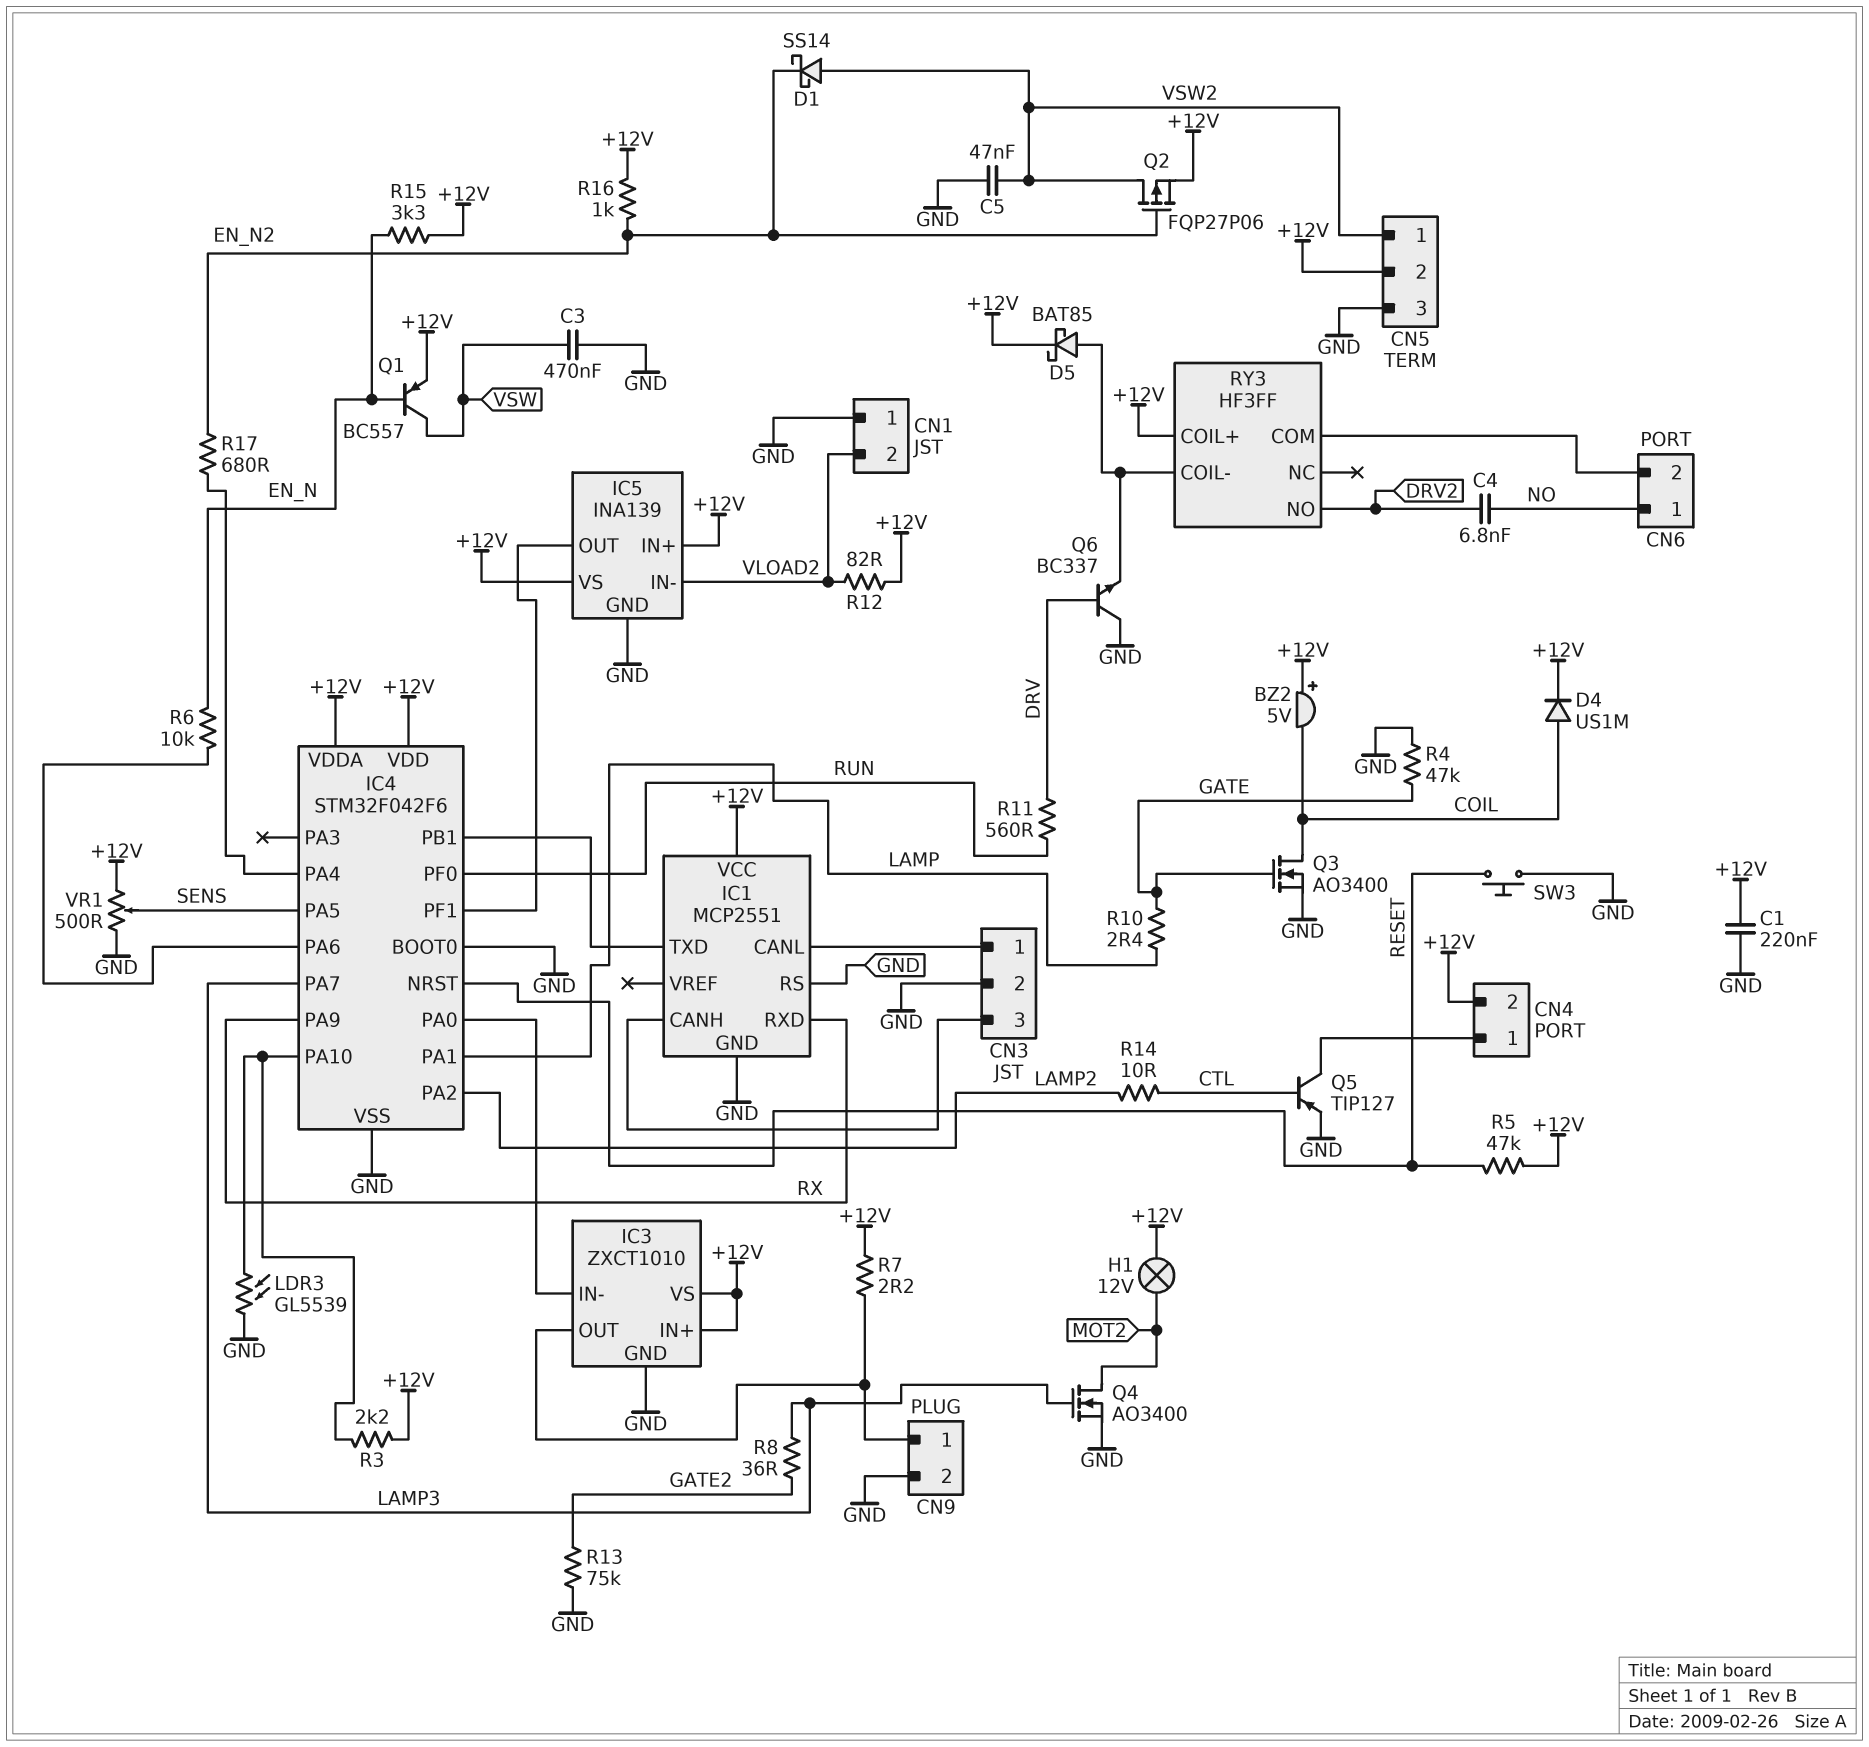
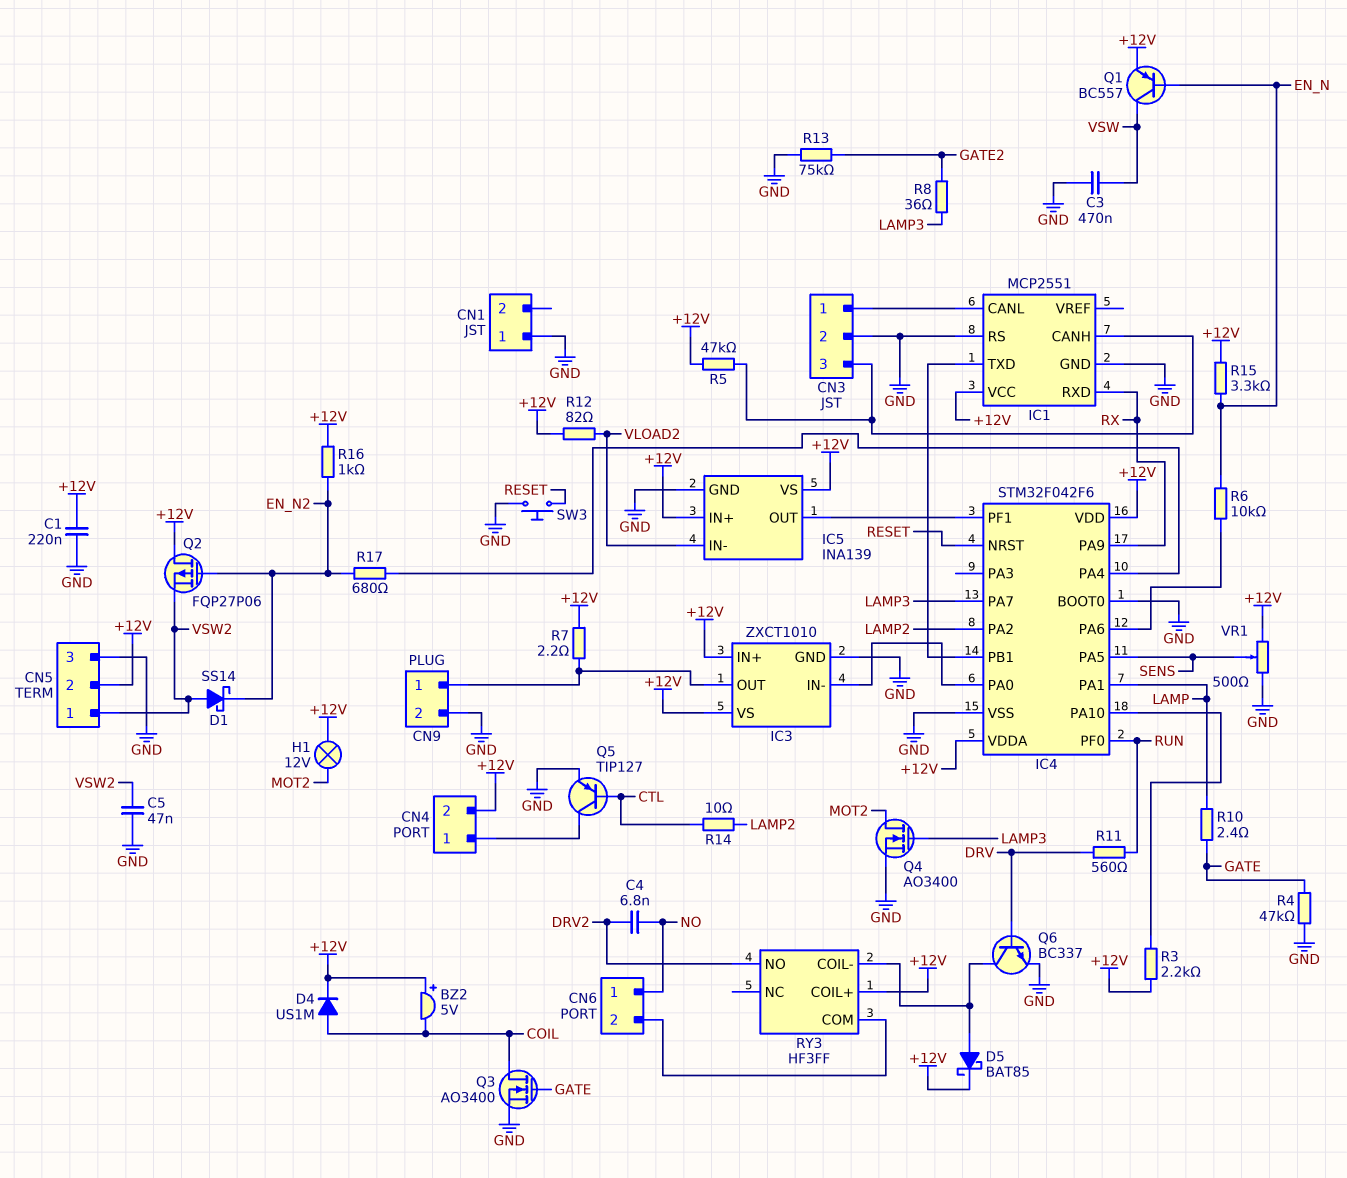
CN1 pin 2: VLOAD2 -> none
LDR3: GL5539 (GND, IC4/PA10) -> none
Q2: PMOS FQP27P06 (G EN_N2, D VSW2, S +12V) -> PMOS FQP27P06 (G EN_N2, D +12V, S VSW2)
Q6: NPN BC337 (B DRV, C GND, E RY3/COIL-) -> NPN BC337 (B DRV, C RY3/COIL-, E GND)
R5: 47k (+12V, RESET) -> 47k (+12V, CN3/3)

